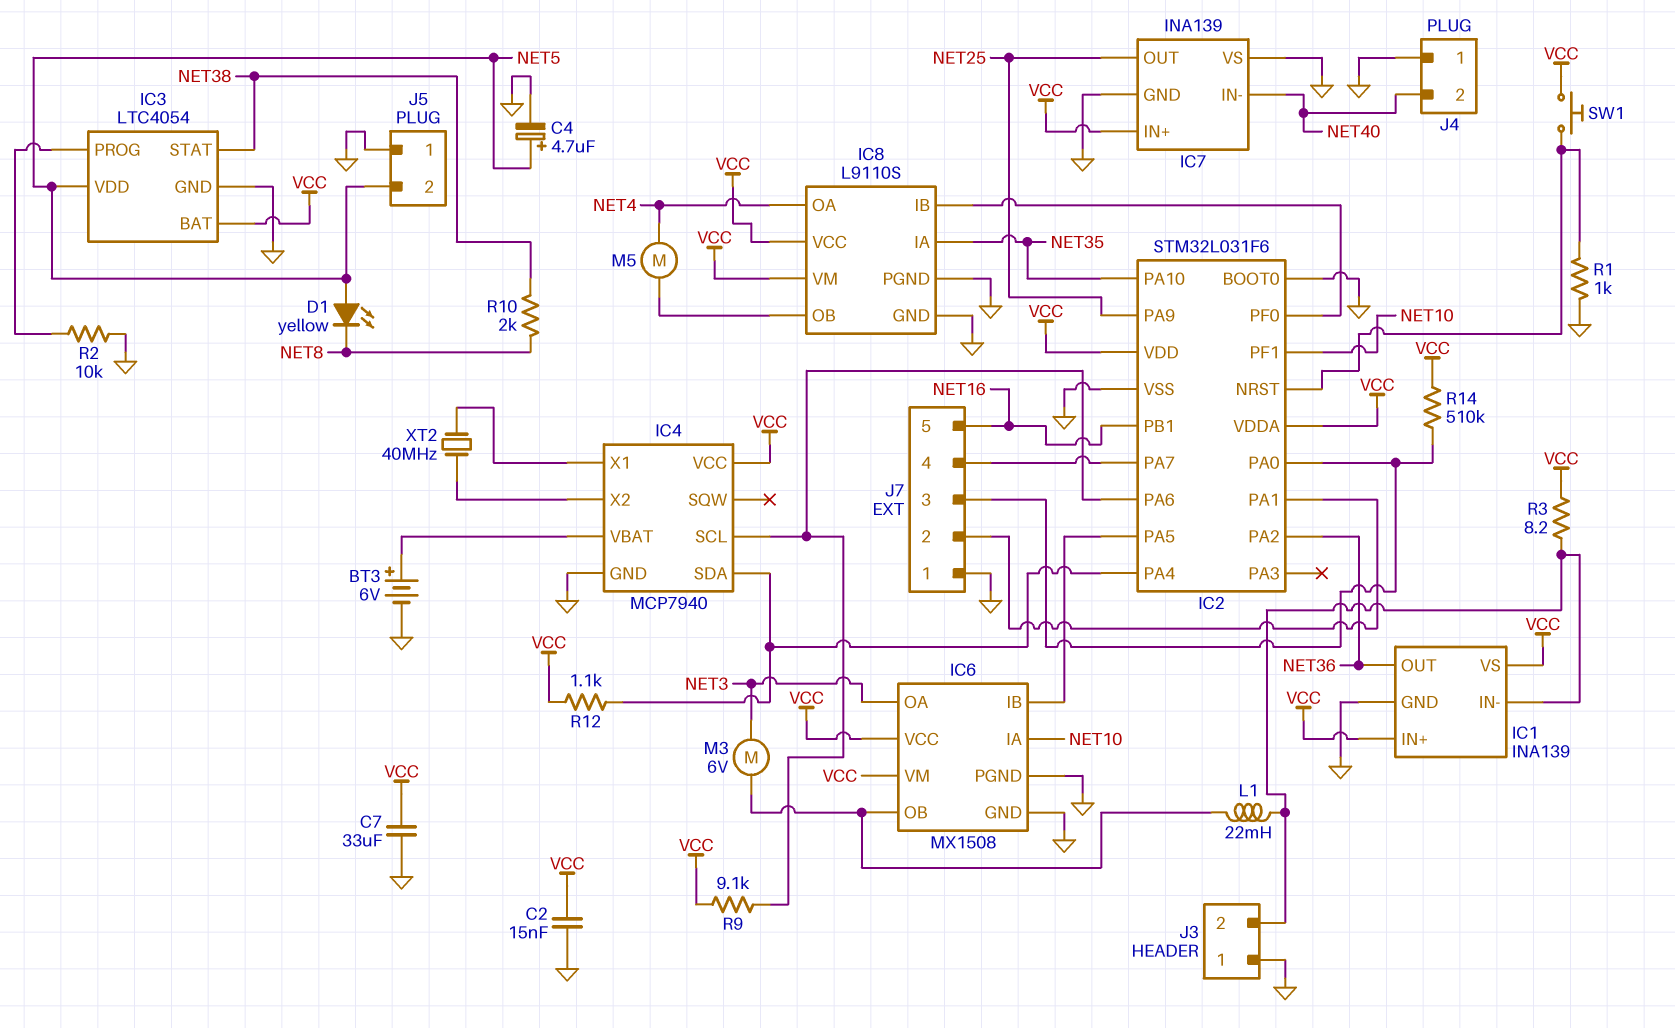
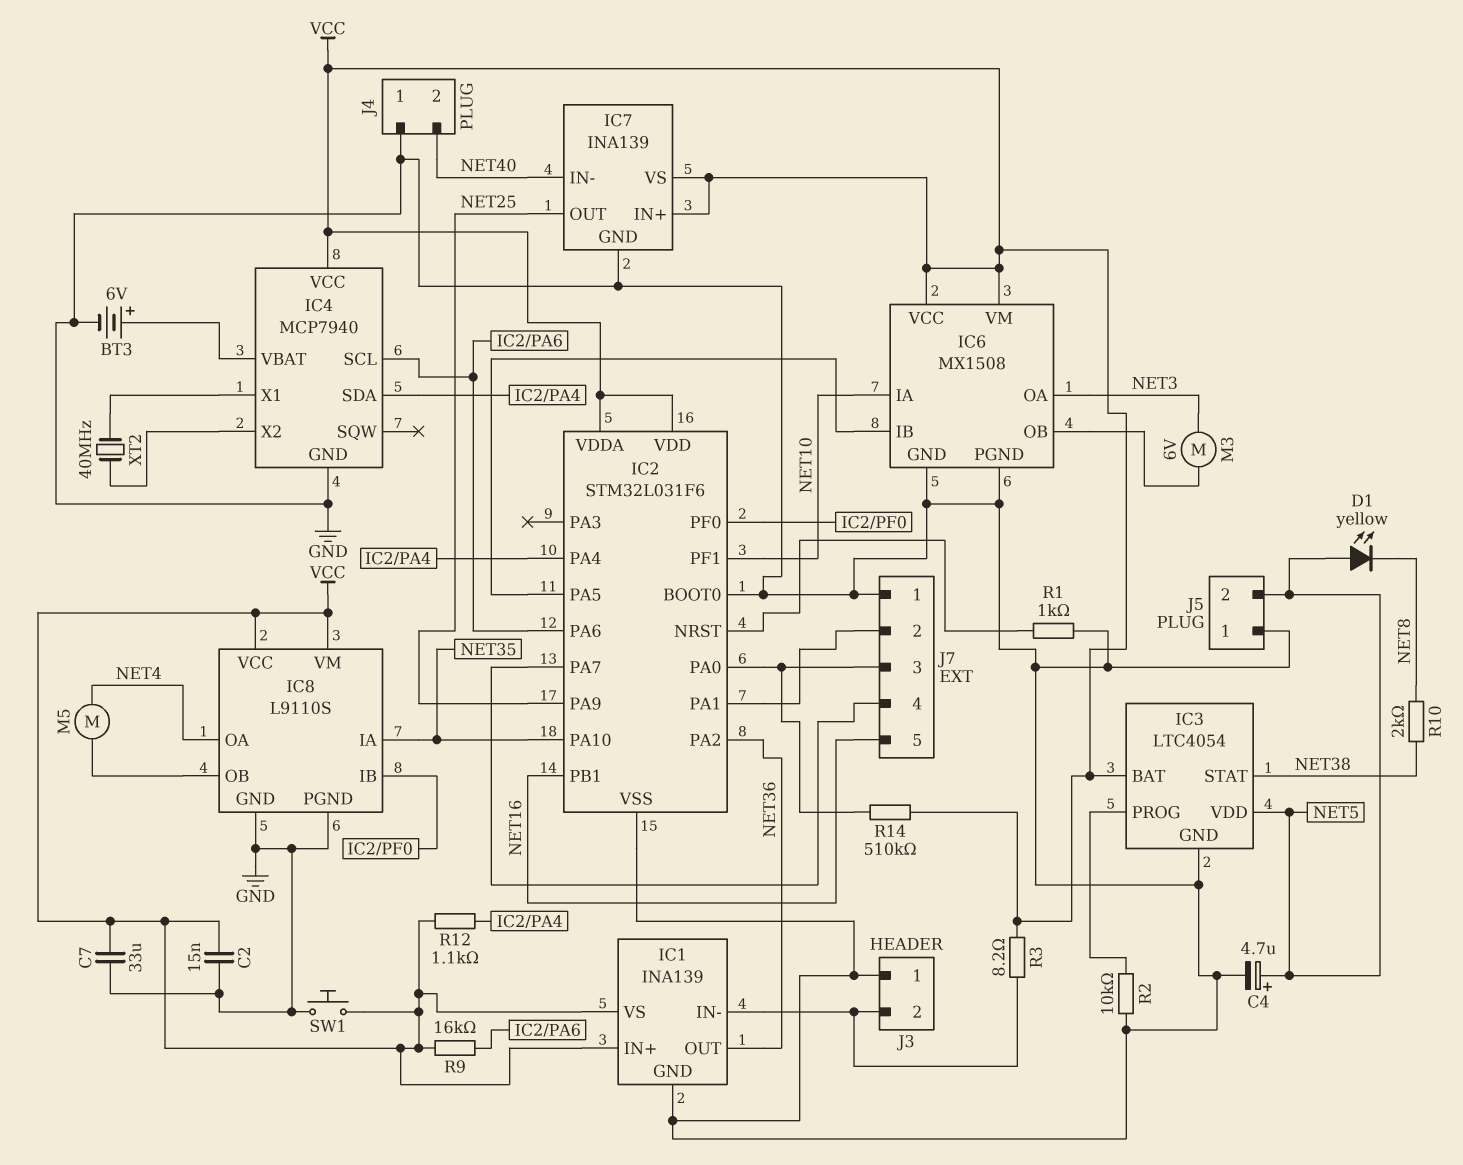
IC7 pin VS: GND -> VCC
L1: 22mH (IC1/IN-, IC6/OB) -> none
R9: 9.1k (IC2/PA6, VCC) -> 16k (IC2/PA6, VCC)
SW1: button (IC2/NRST, VCC) -> button (GND, VCC)

